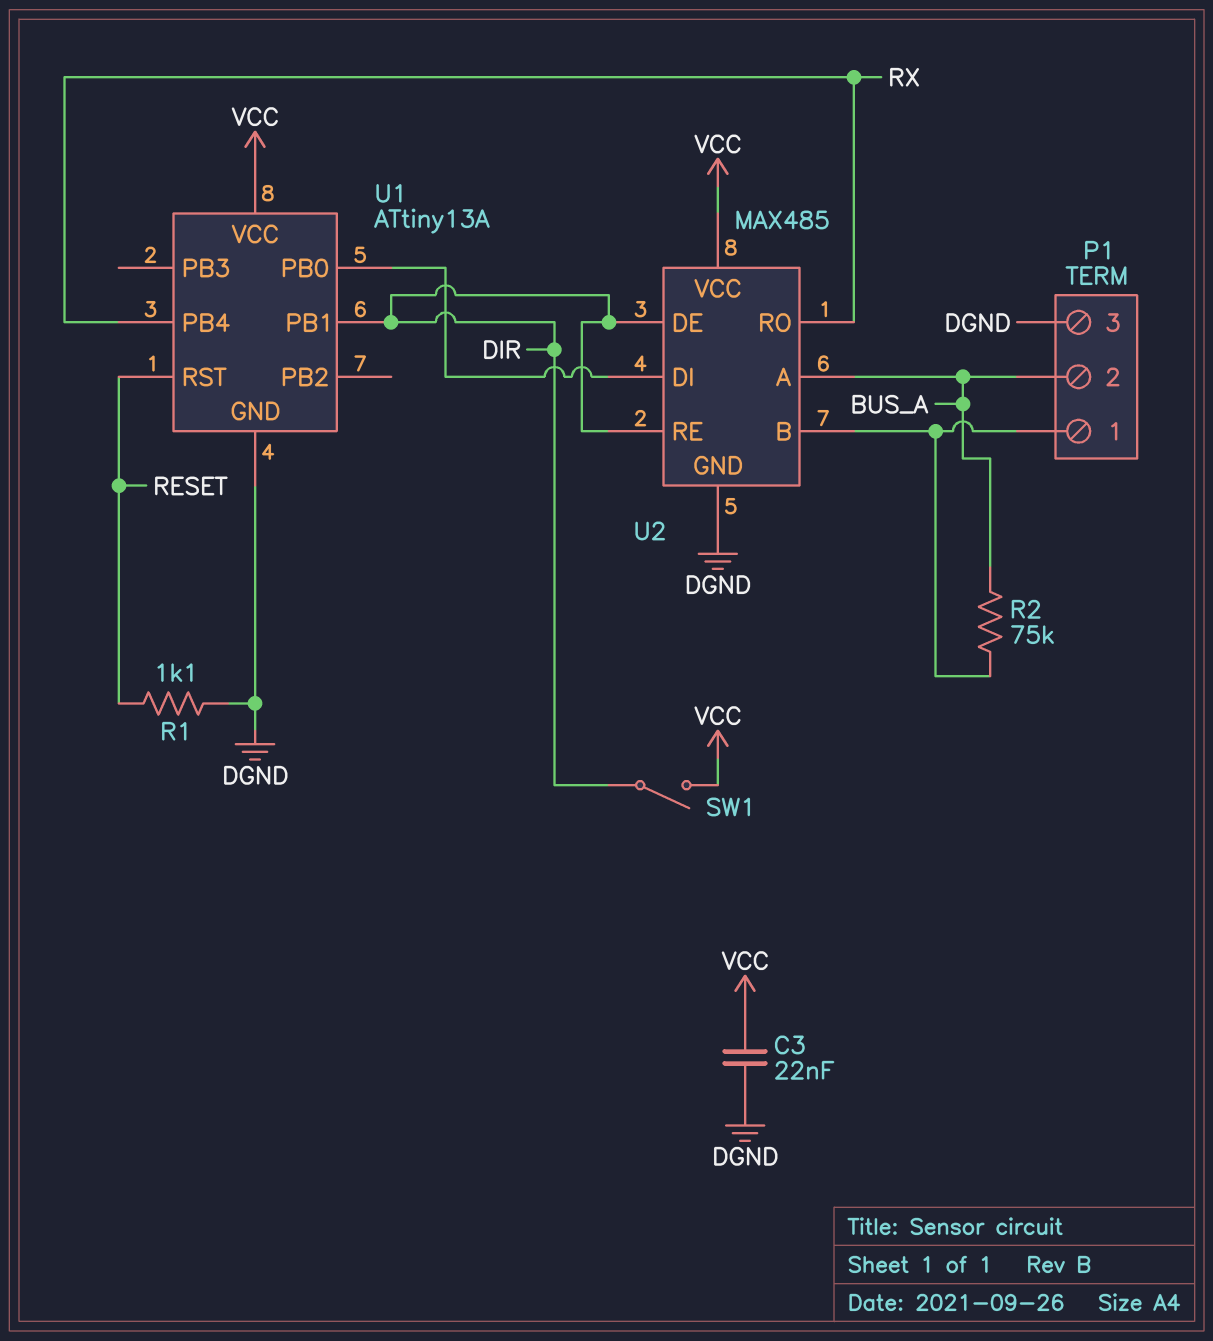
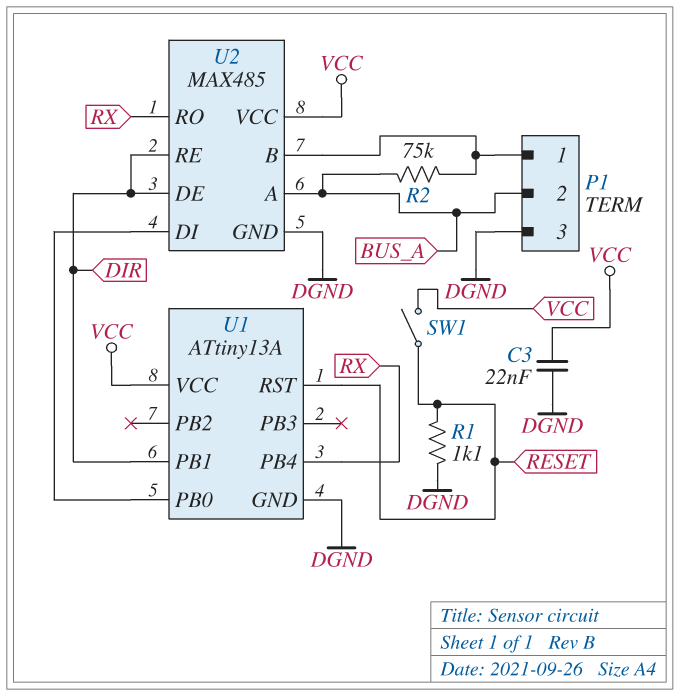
SW1: switch (DIR, VCC) -> switch (RESET, VCC)

